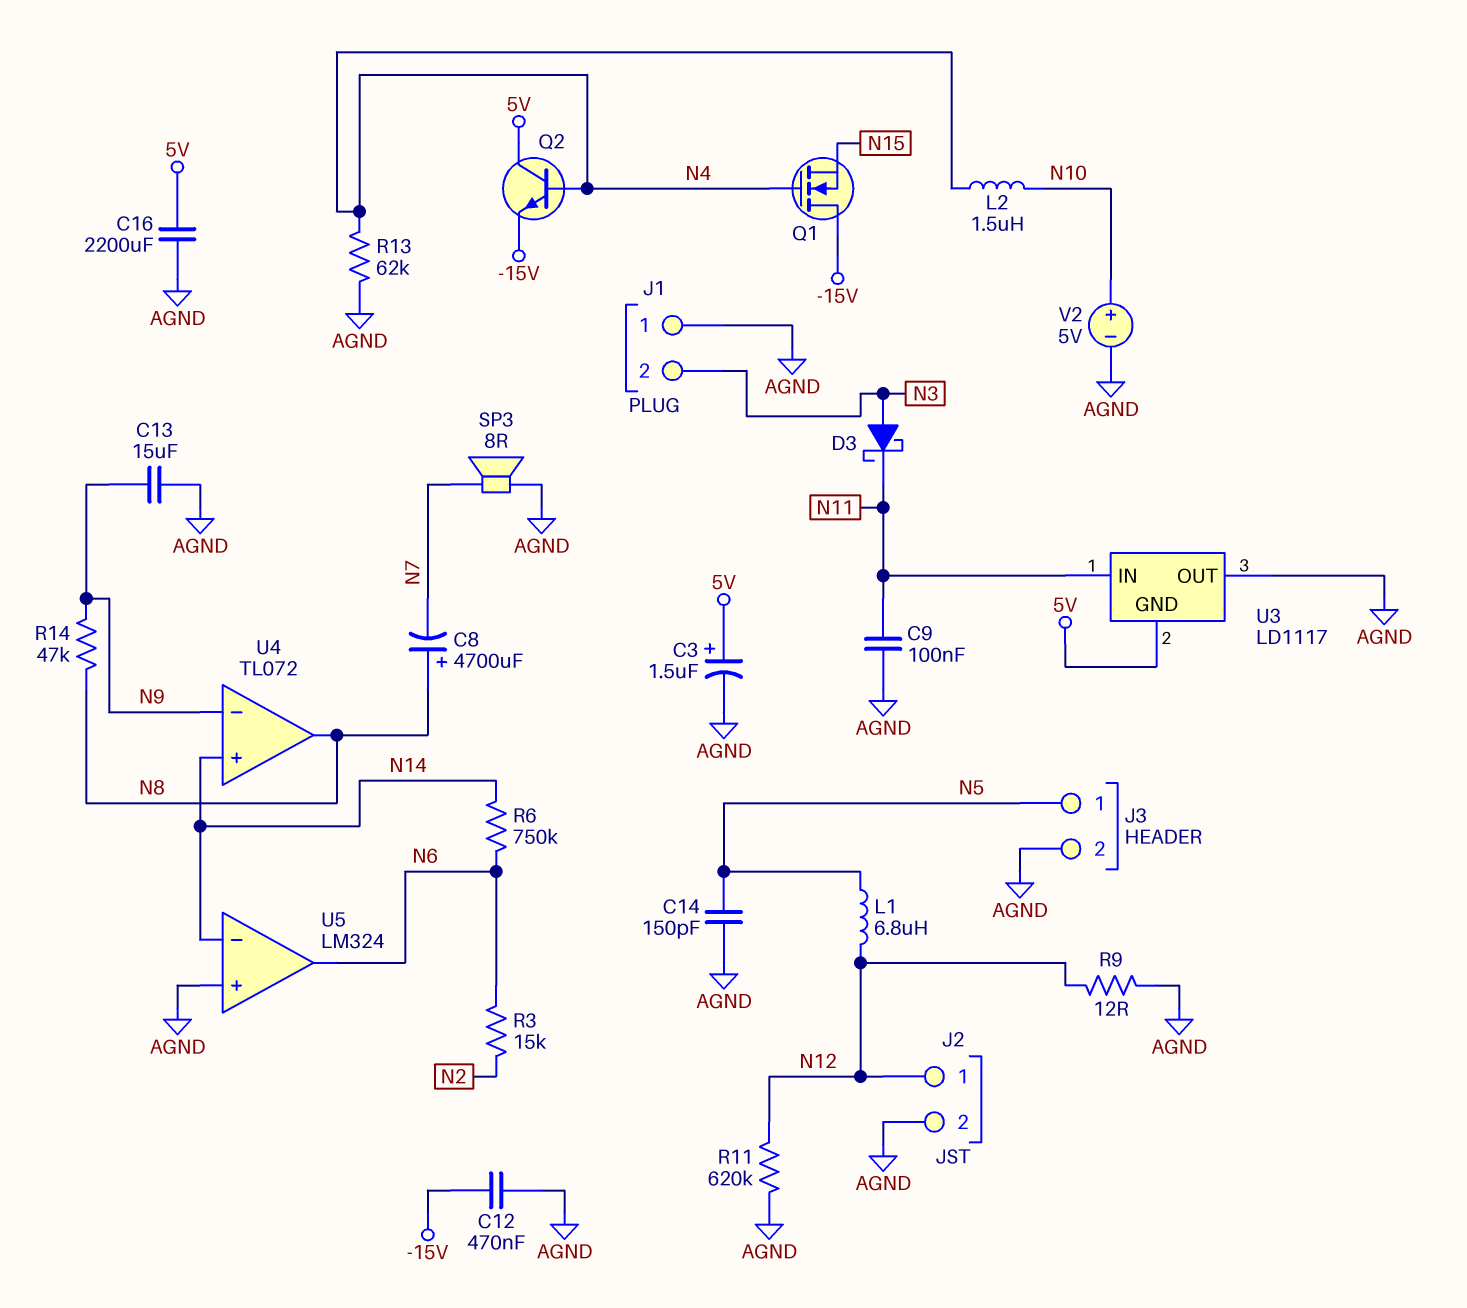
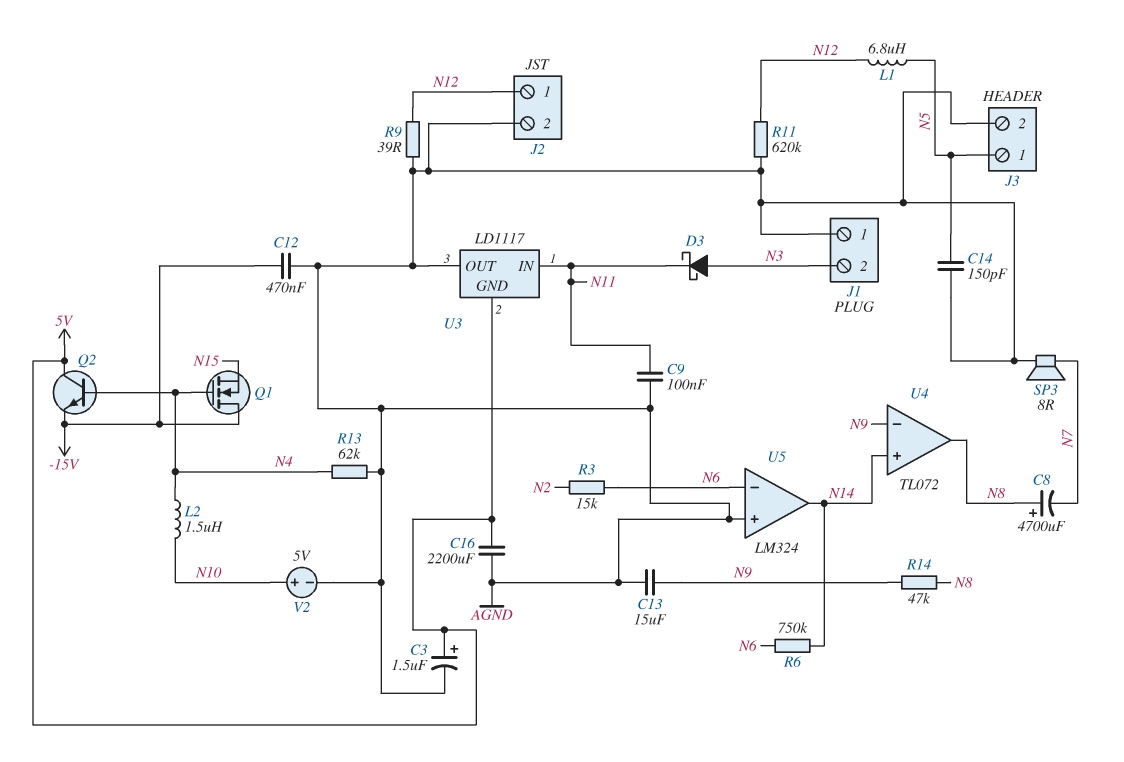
R9: 12 (AGND, N12) -> 39 (AGND, N12)
U5 pin in-: N14 -> N6
U5 pin out: N6 -> N14

